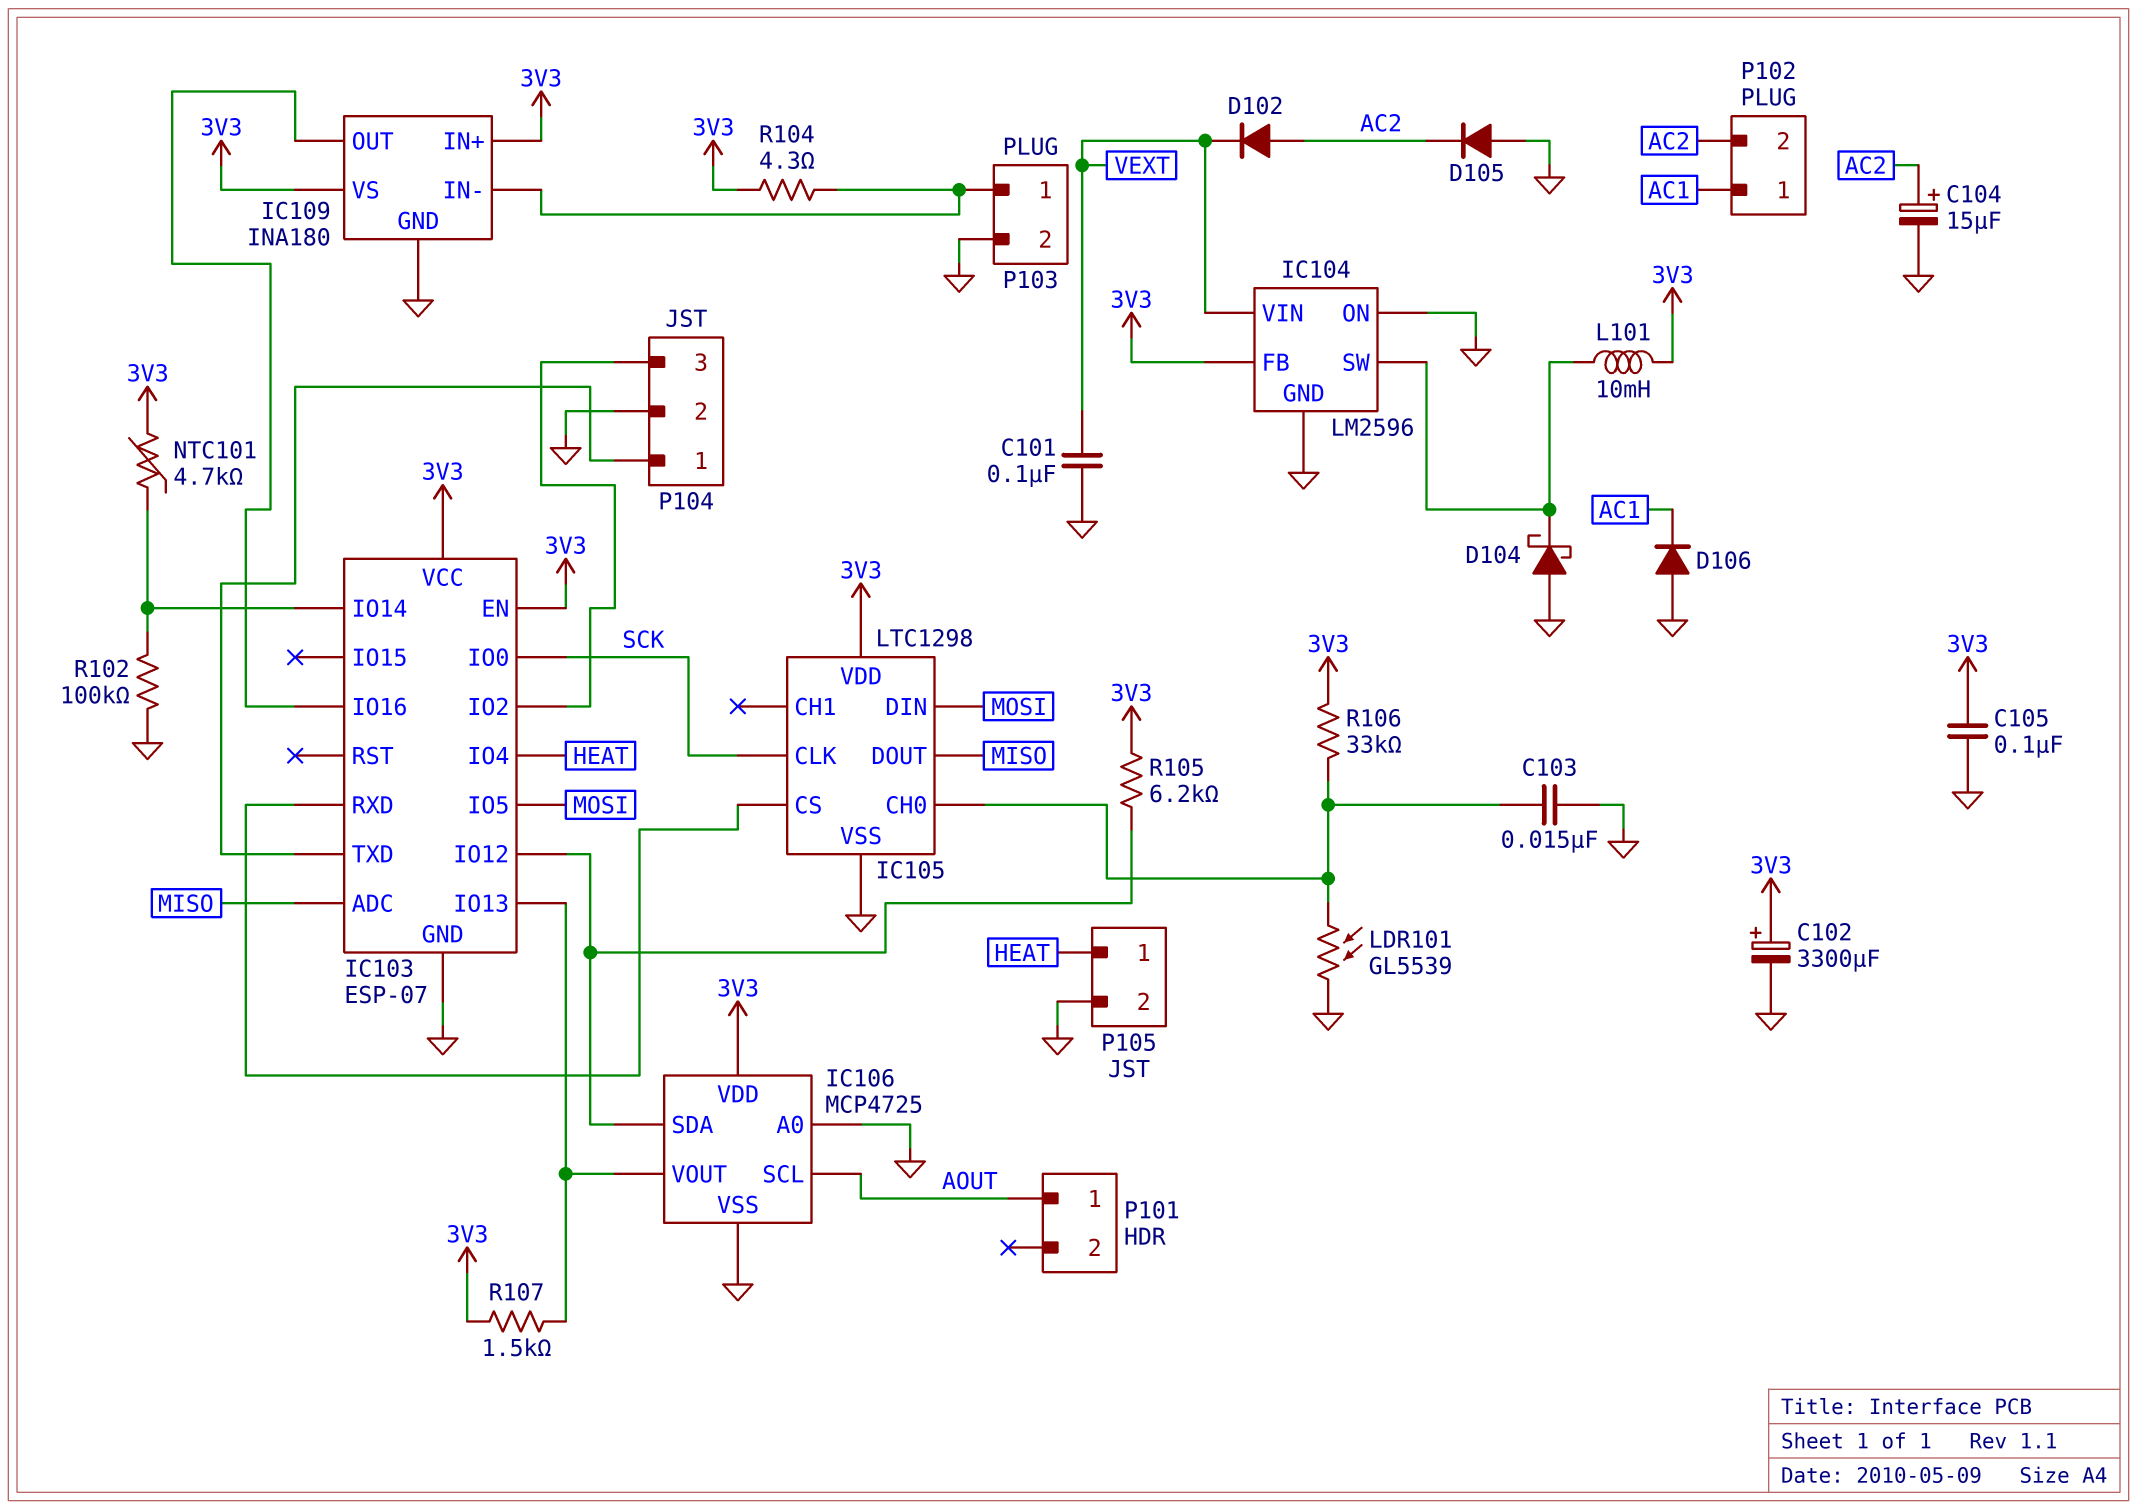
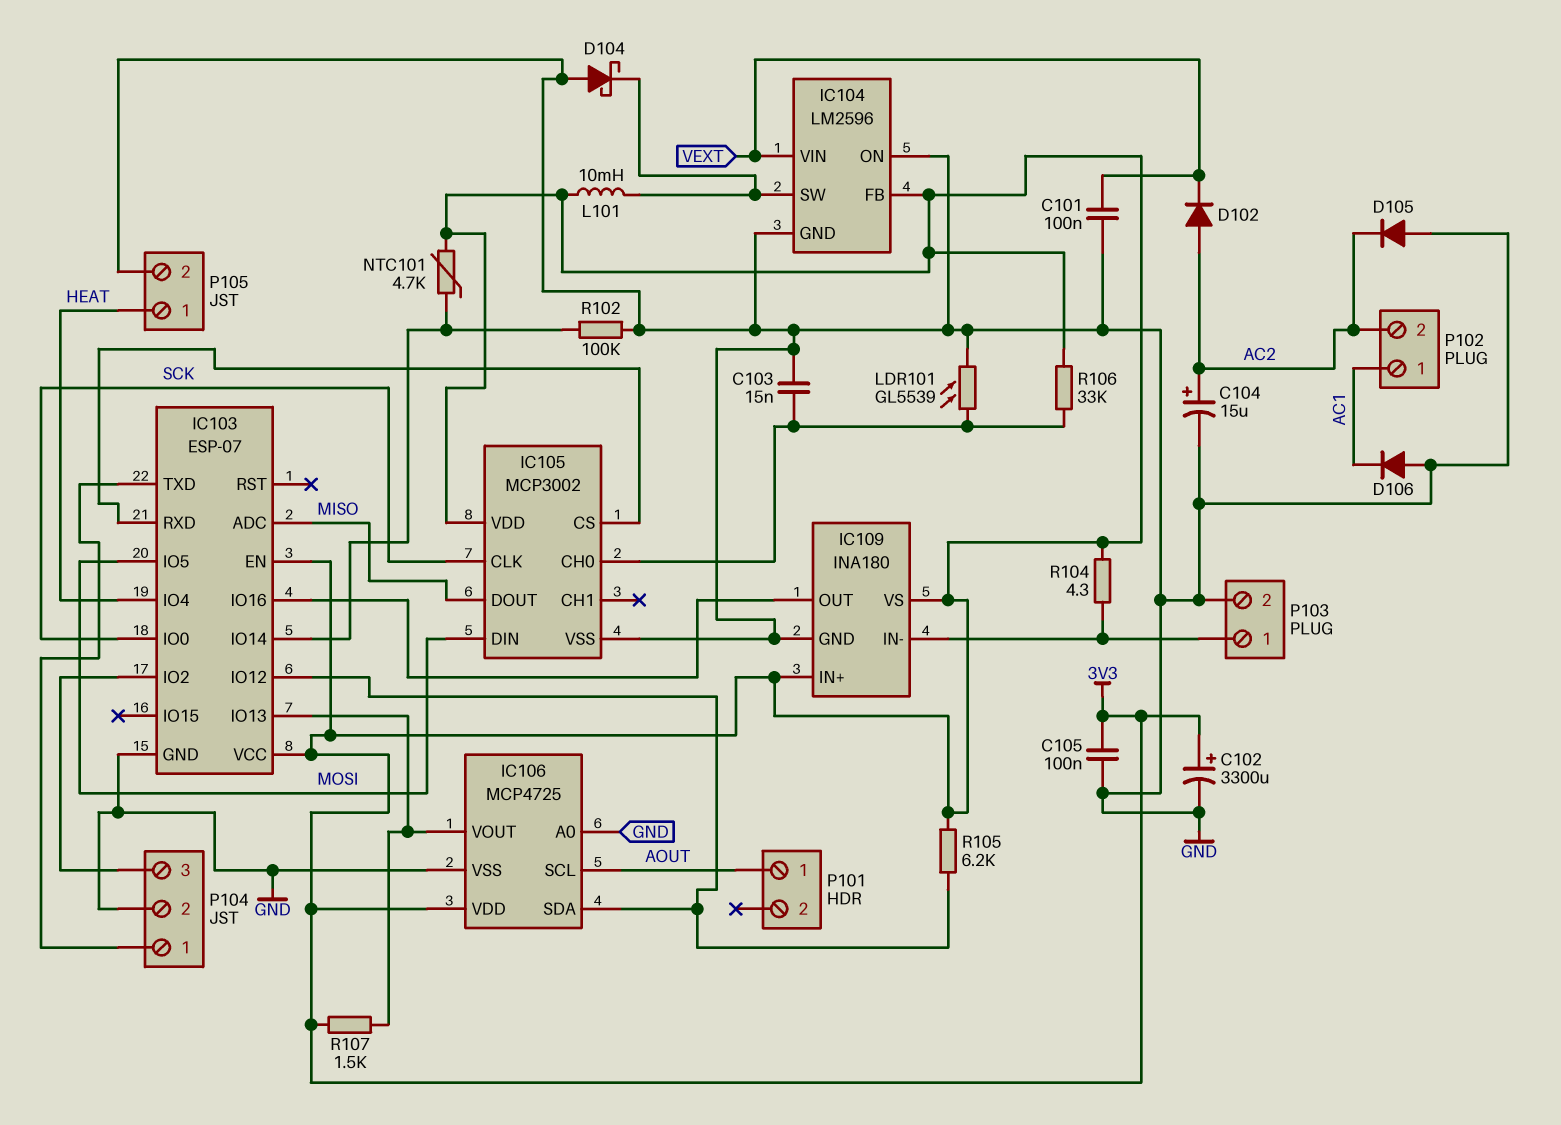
IC105: LTC1298 -> MCP3002

